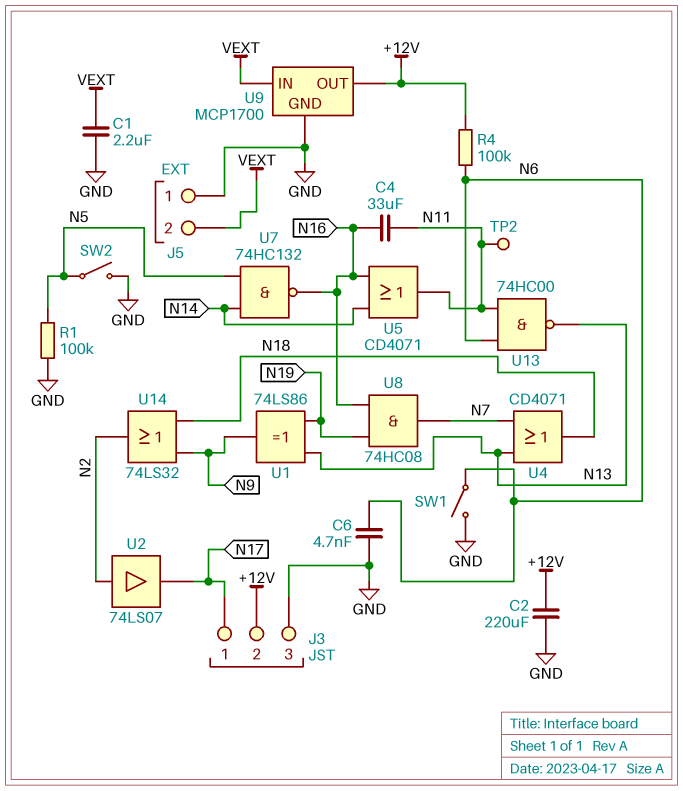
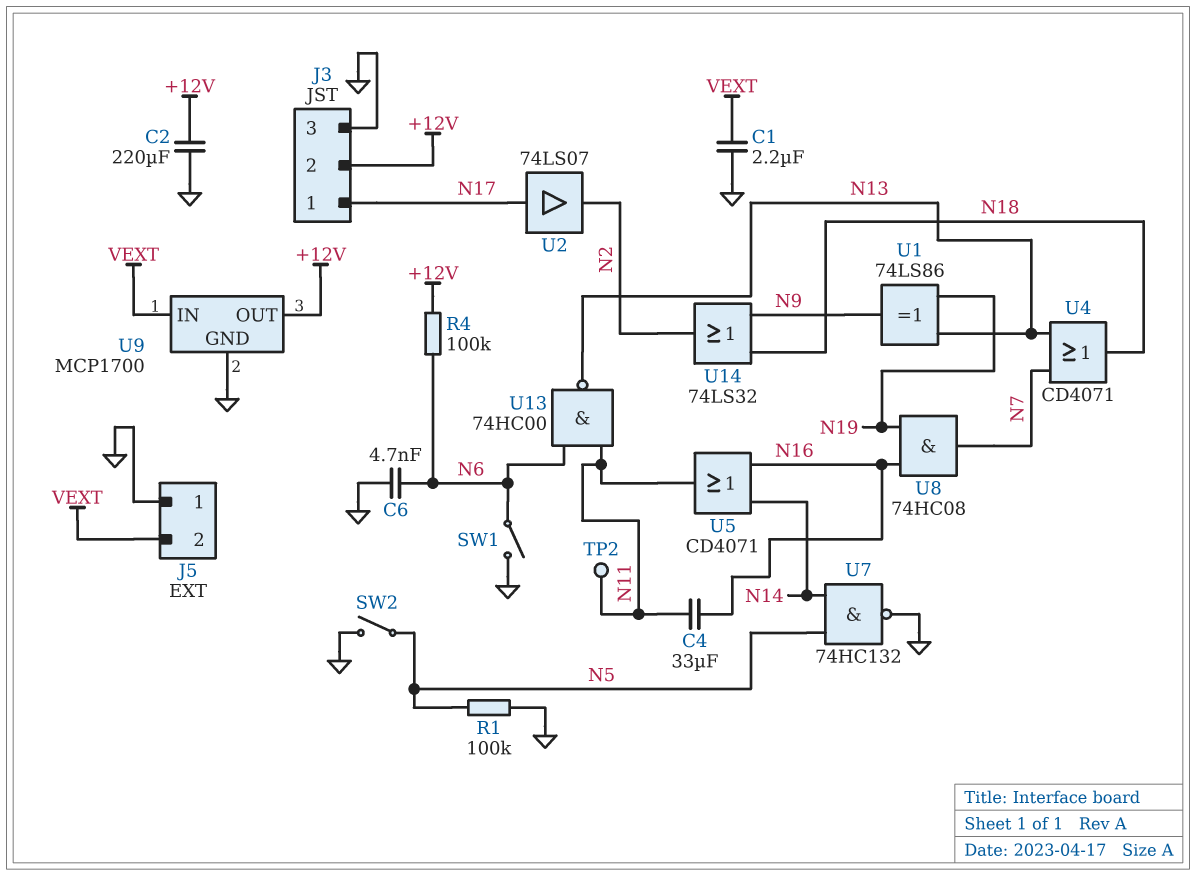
U2: buffer 74LS07 (in N2, out N17) -> buffer 74LS07 (in N17, out N2)
U7: NAND 74HC132 (in N5, in N14, out N16) -> NAND 74HC132 (in N5, in N14, out GND)

